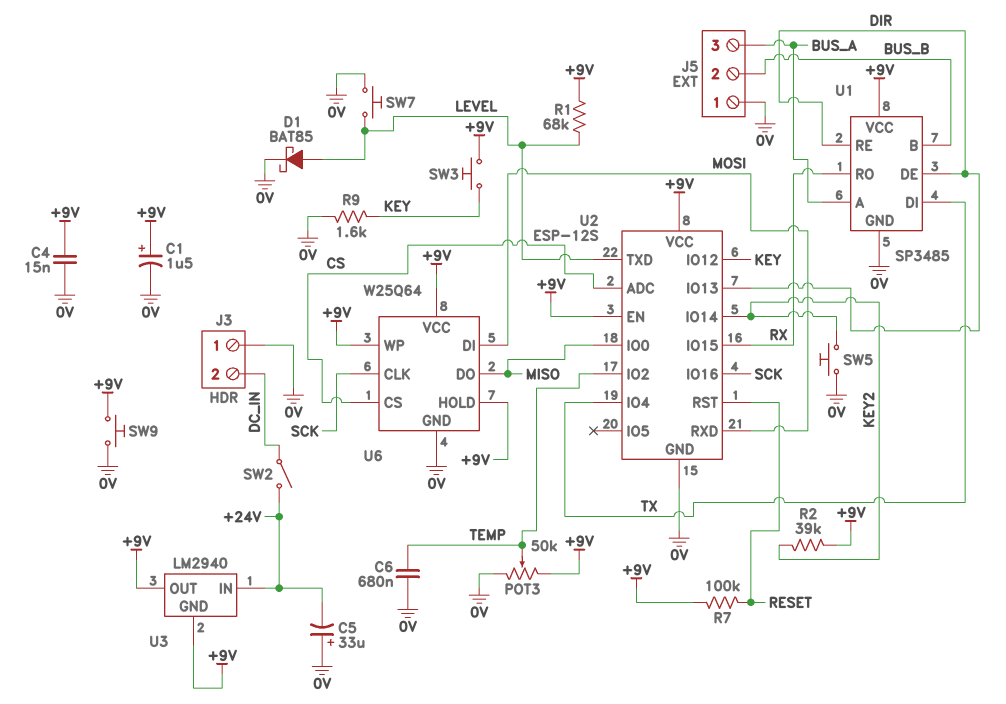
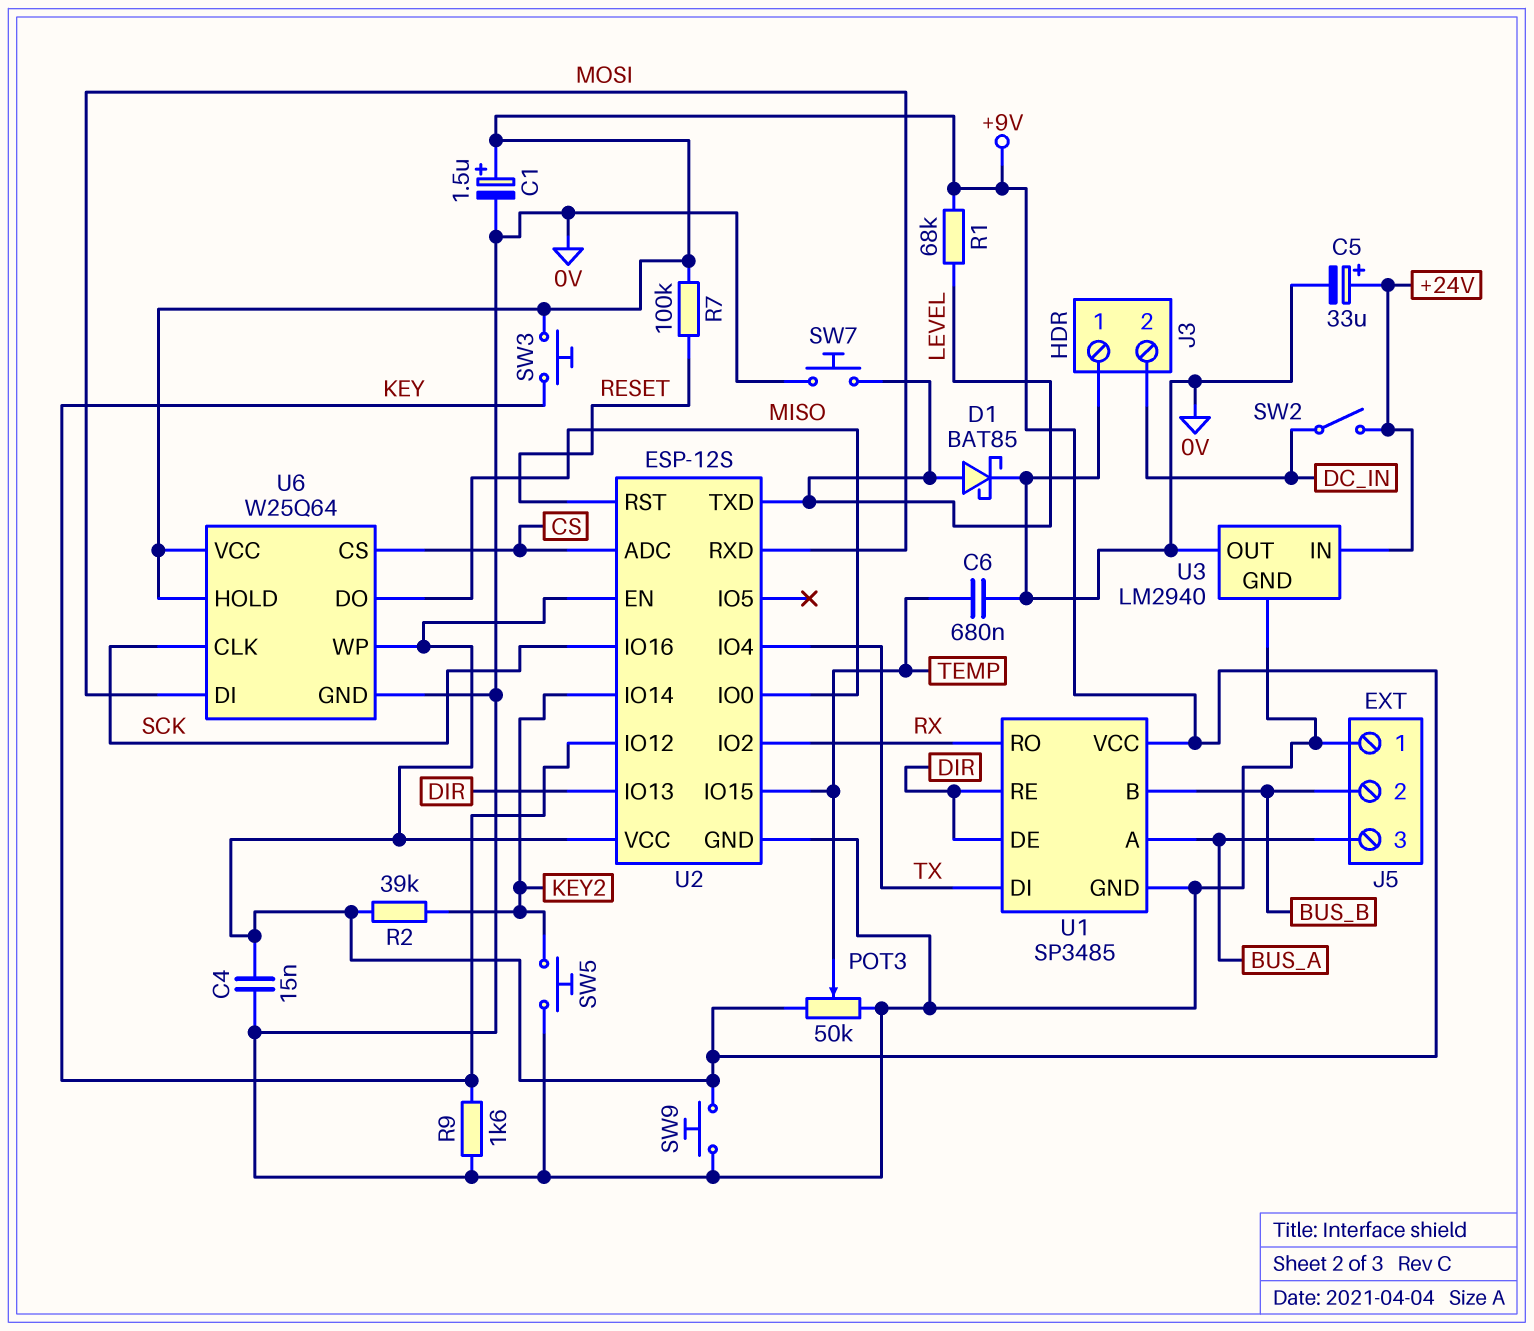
C5: 33uF (plus 0V, minus +24V) -> 33uF (plus +24V, minus 0V)
U2 pin IO2: TEMP -> RX
U2 pin IO15: RX -> TEMP
U3 pin GND: +9V -> 0V
U3 pin OUT: +9V -> 0V

